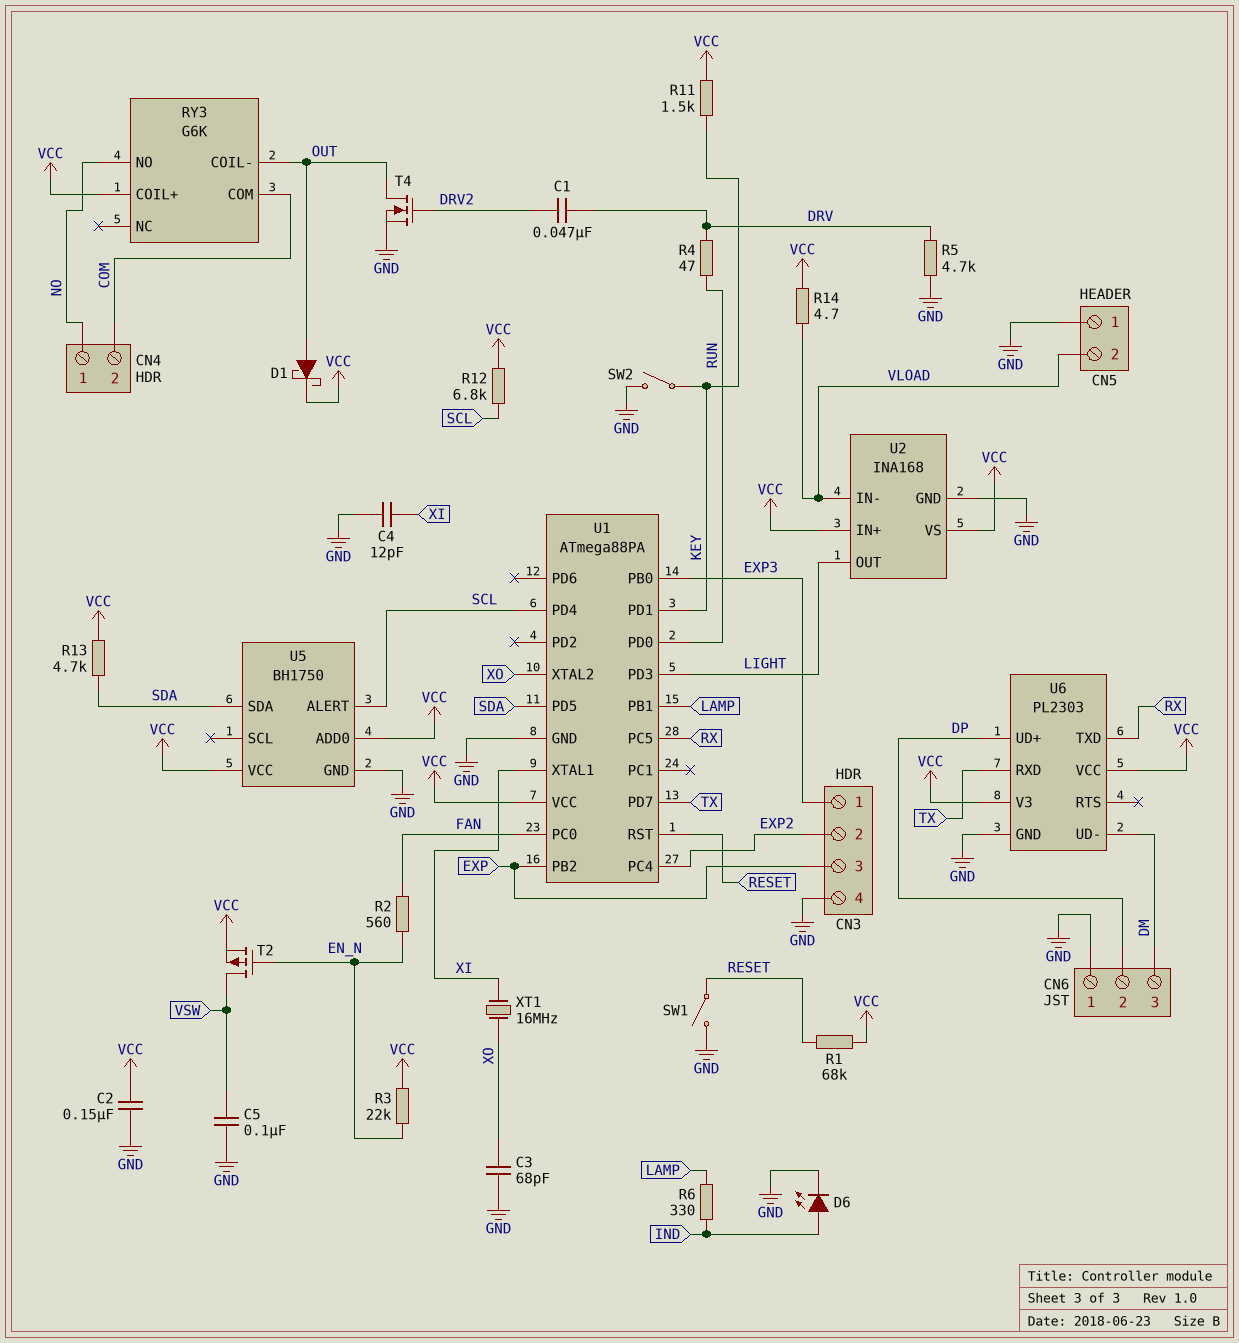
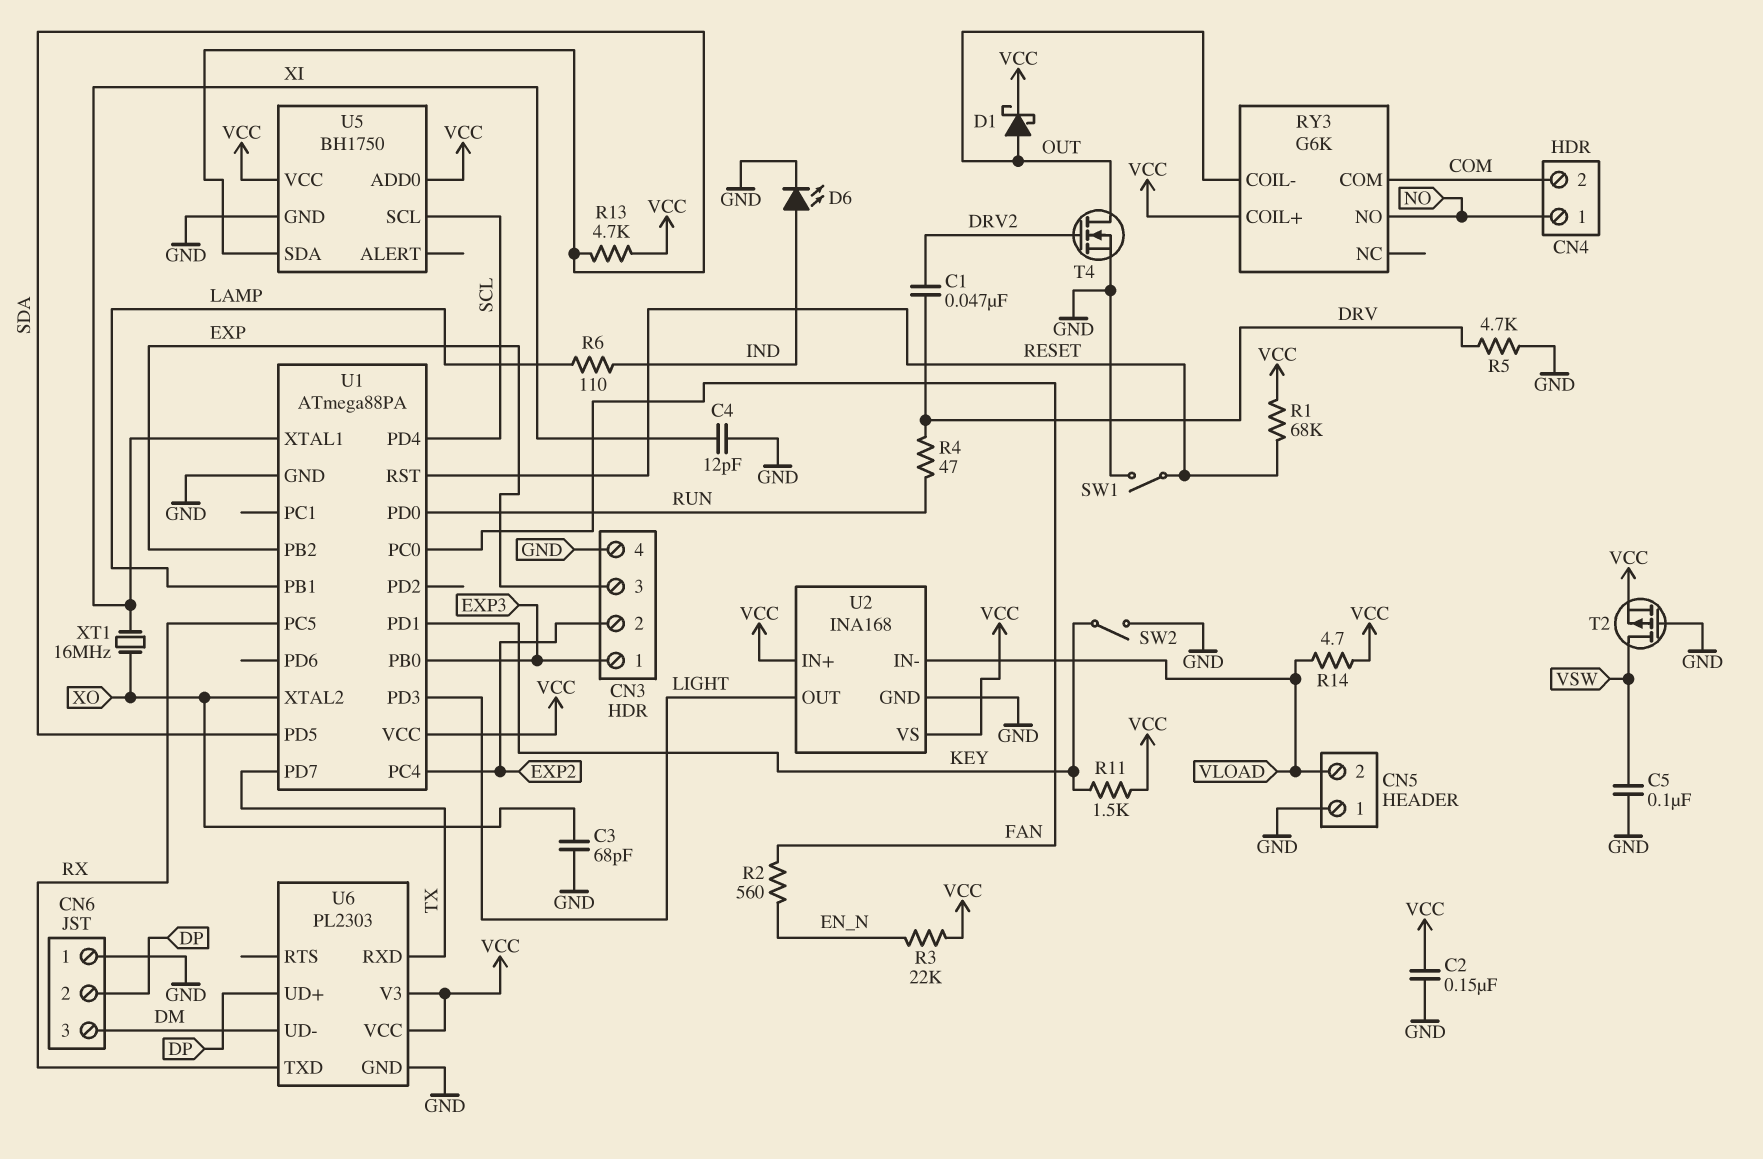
R6: 330 (IND, LAMP) -> 110 (IND, LAMP)
R12: 6.8k (SCL, VCC) -> none
T2: PMOS (G EN_N, D VSW, S VCC) -> PMOS (G GND, D VSW, S VCC)
U5 pin ALERT: SCL -> none
U5 pin SCL: none -> SCL

